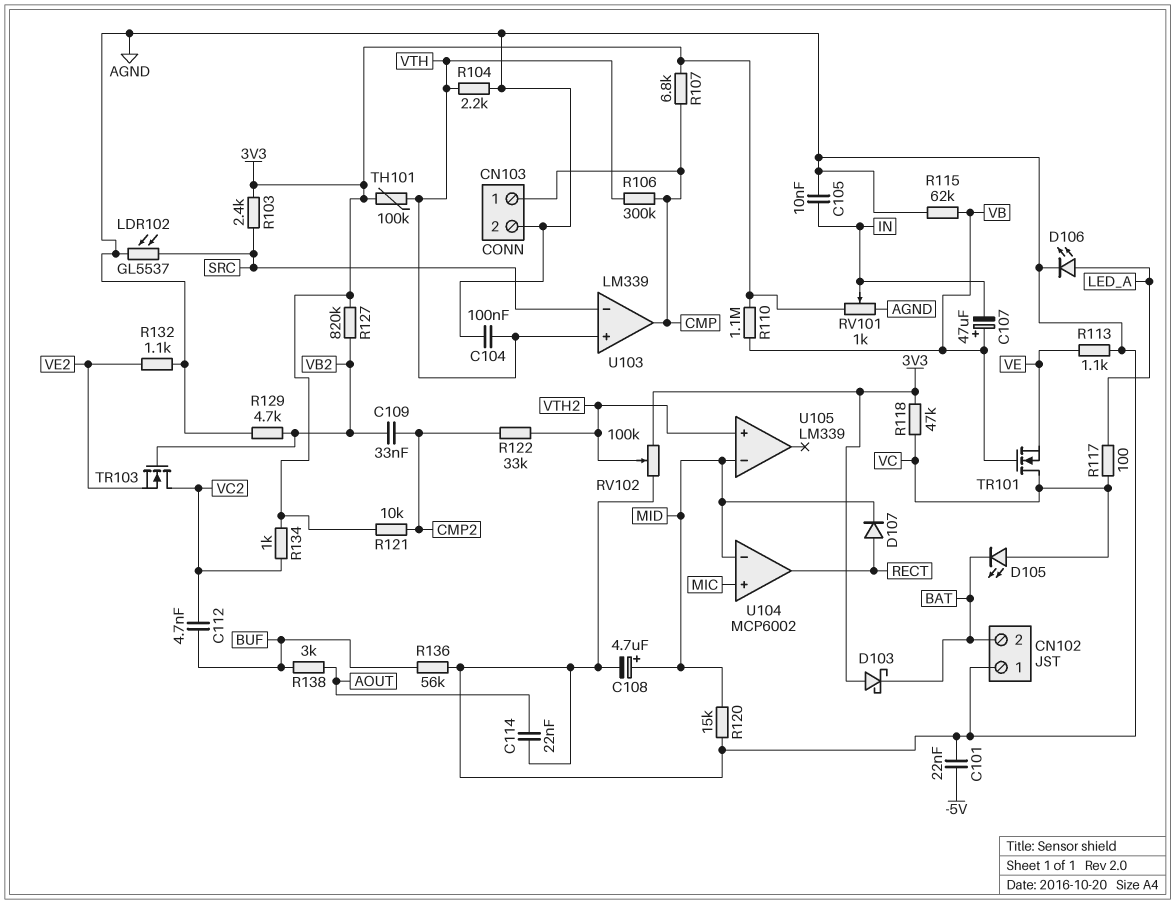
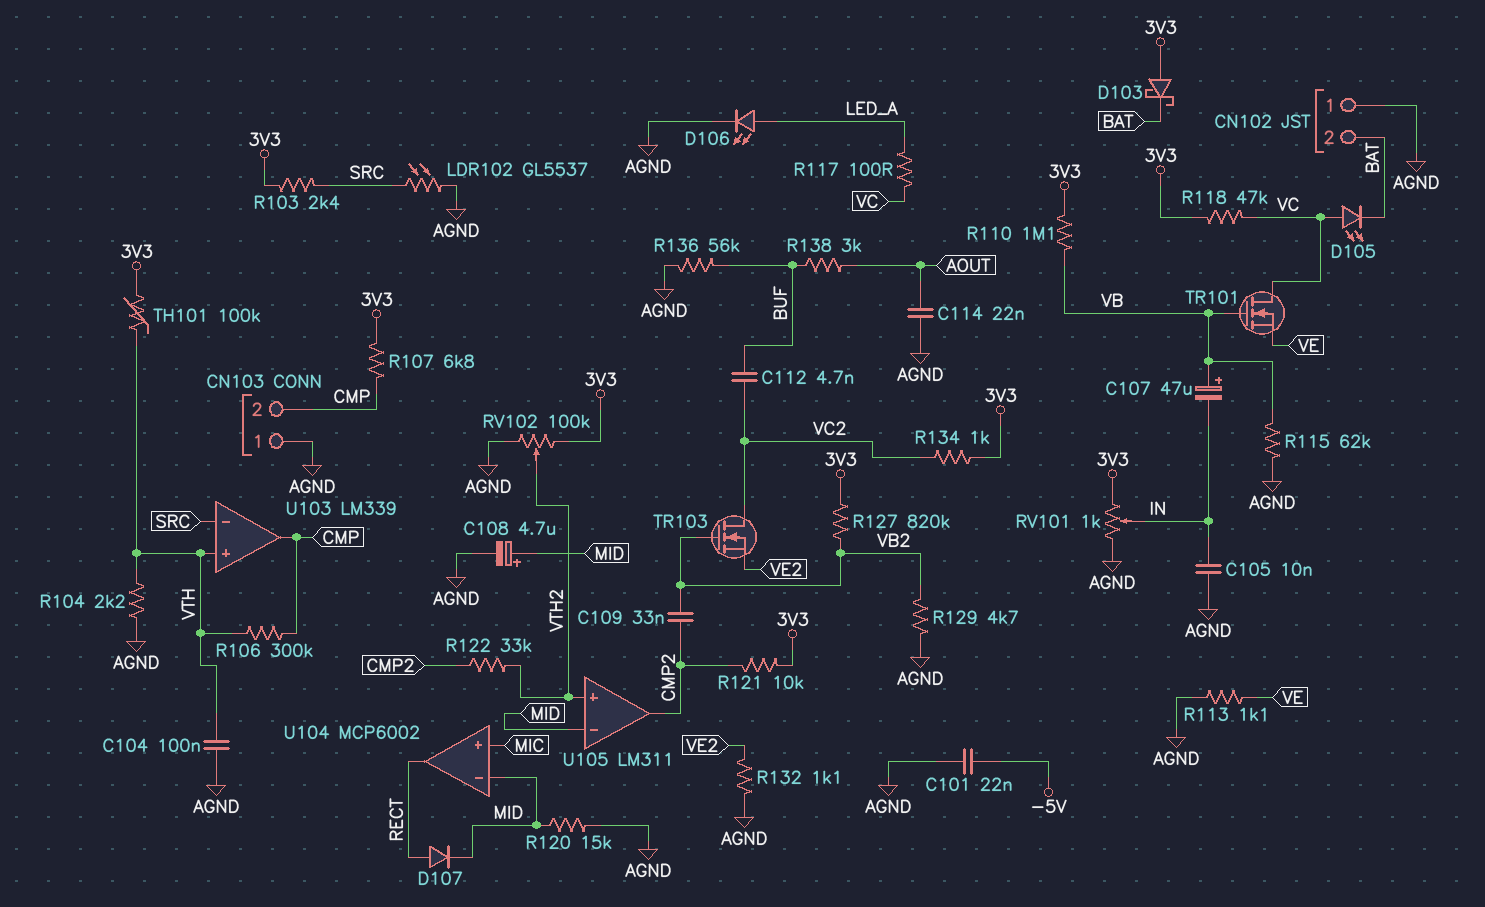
CN103 pin 1: CMP -> AGND
CN103 pin 2: AGND -> CMP
U105: LM339 -> LM311
U105 pin out: none -> CMP2

